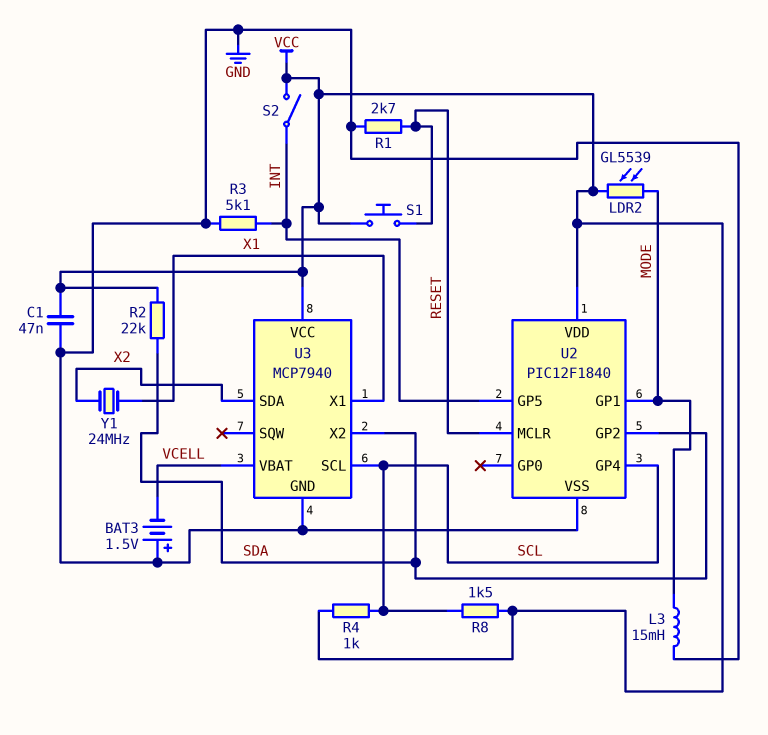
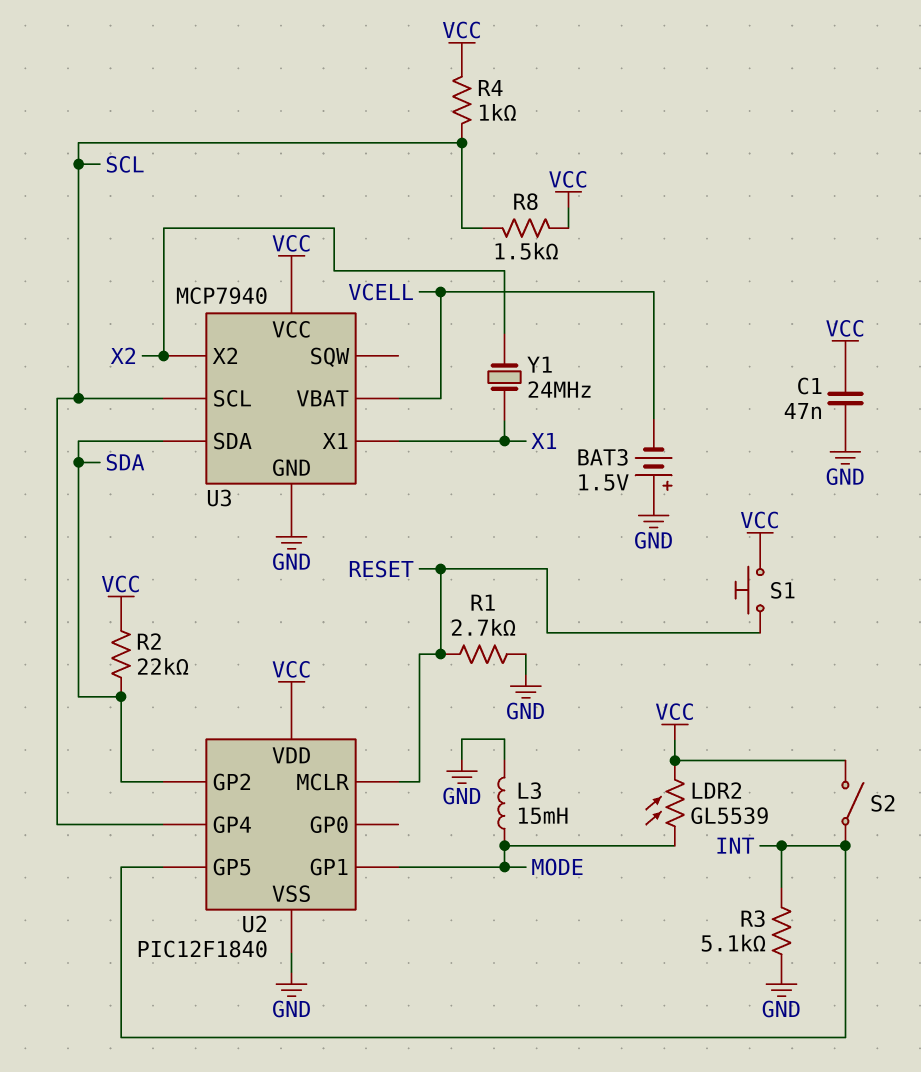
U3 pin SDA: X2 -> SDA
U3 pin X2: SDA -> X2

